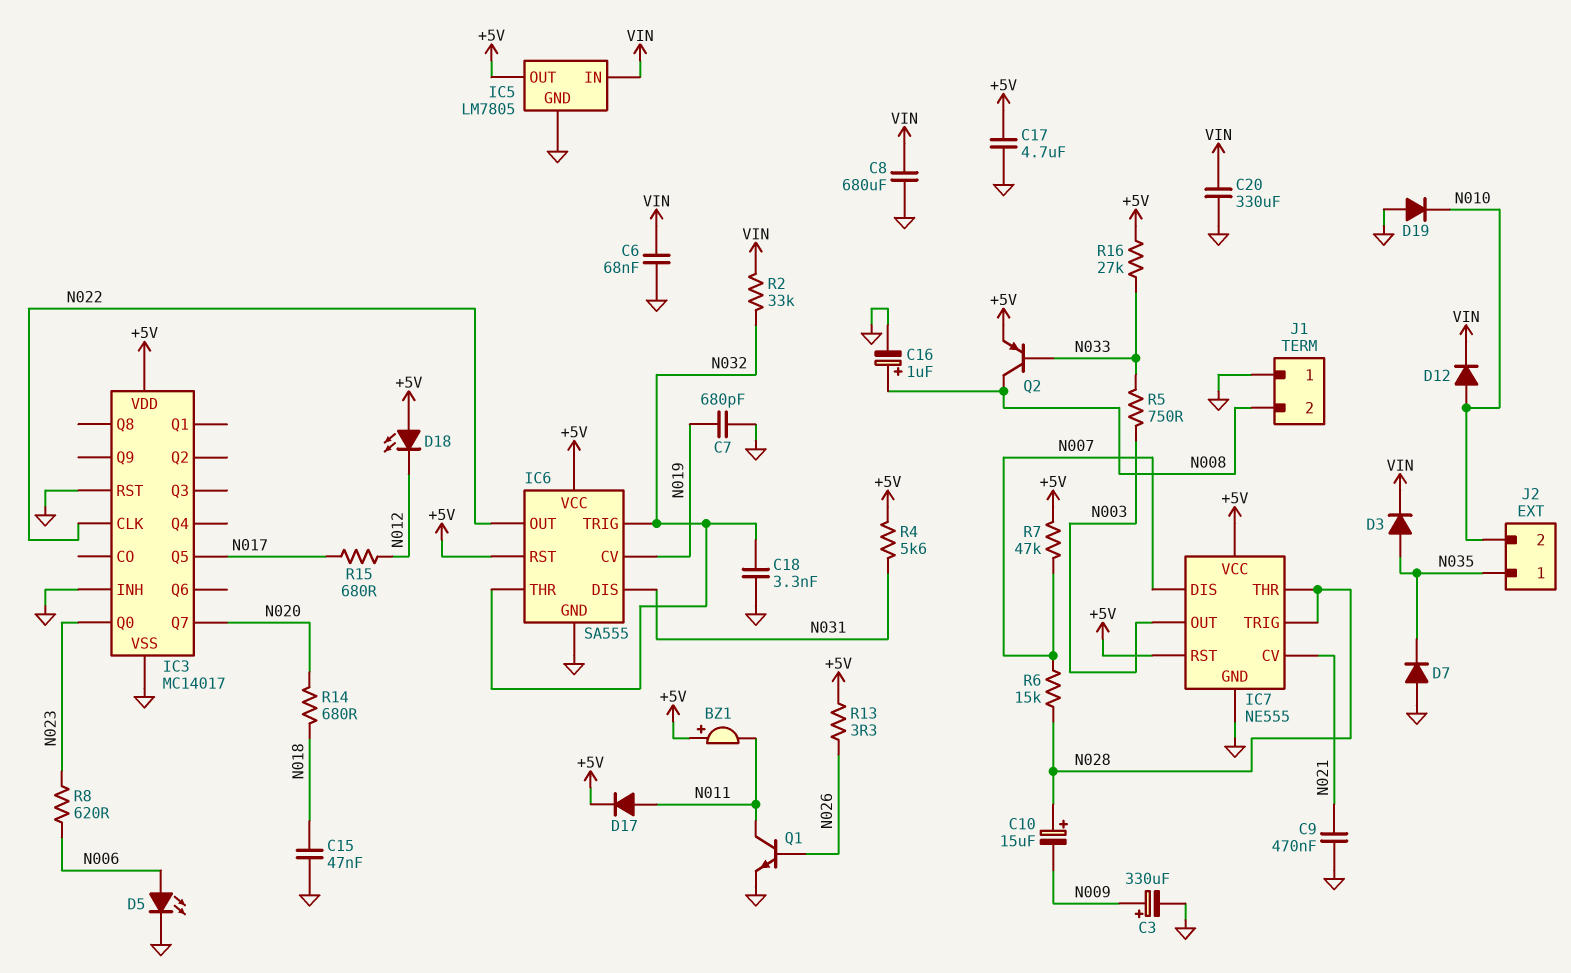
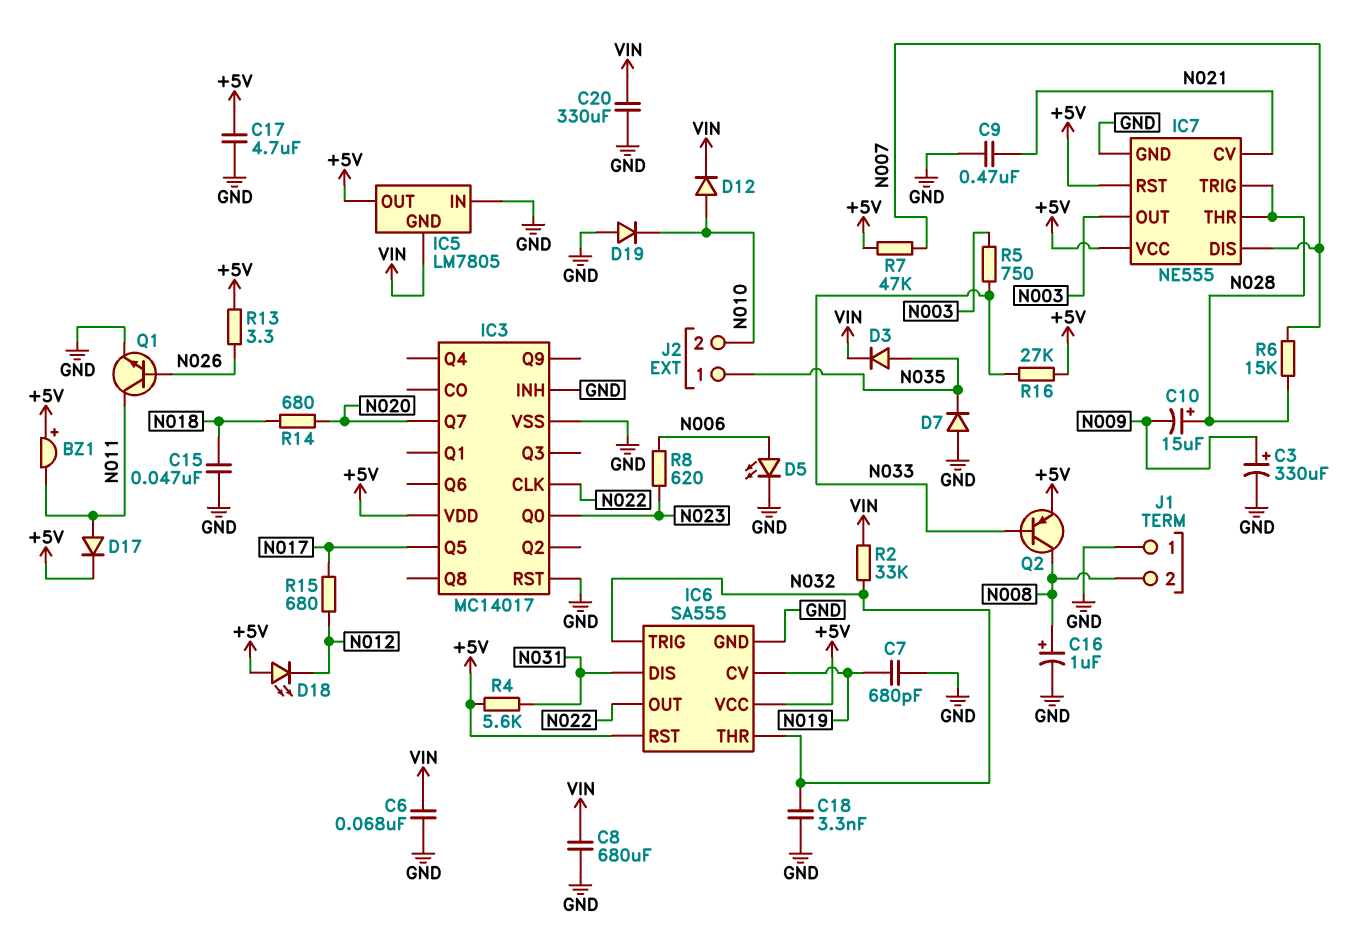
IC5 pin GND: GND -> VIN
IC5 pin IN: VIN -> GND

